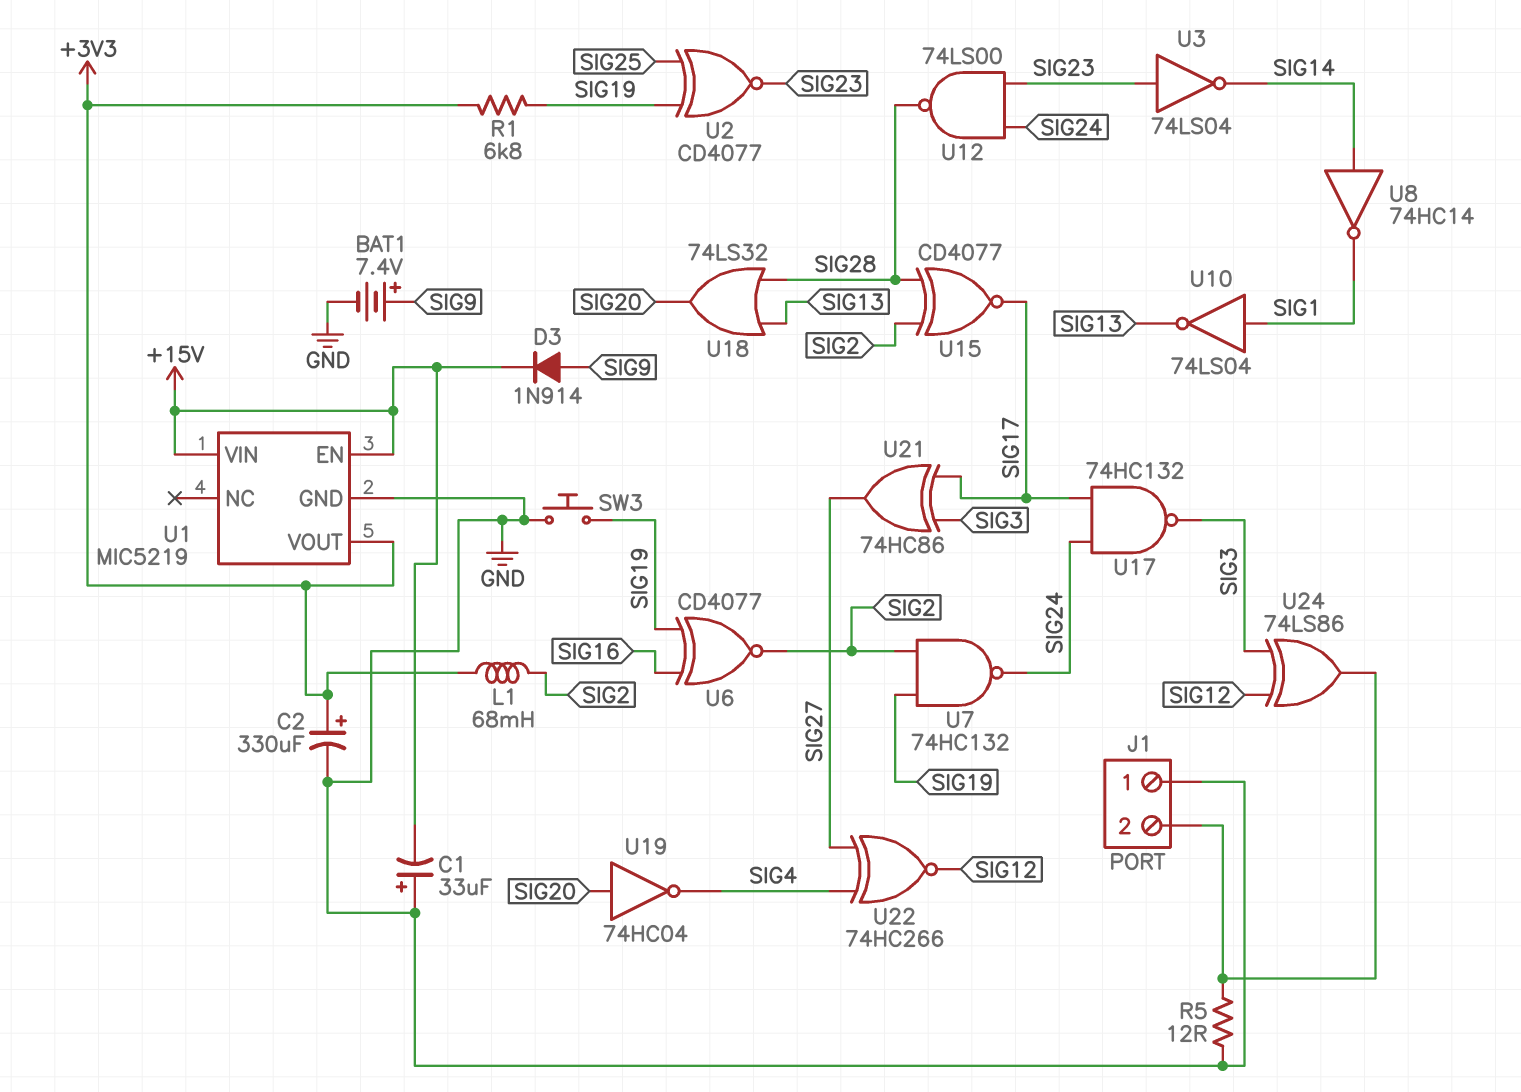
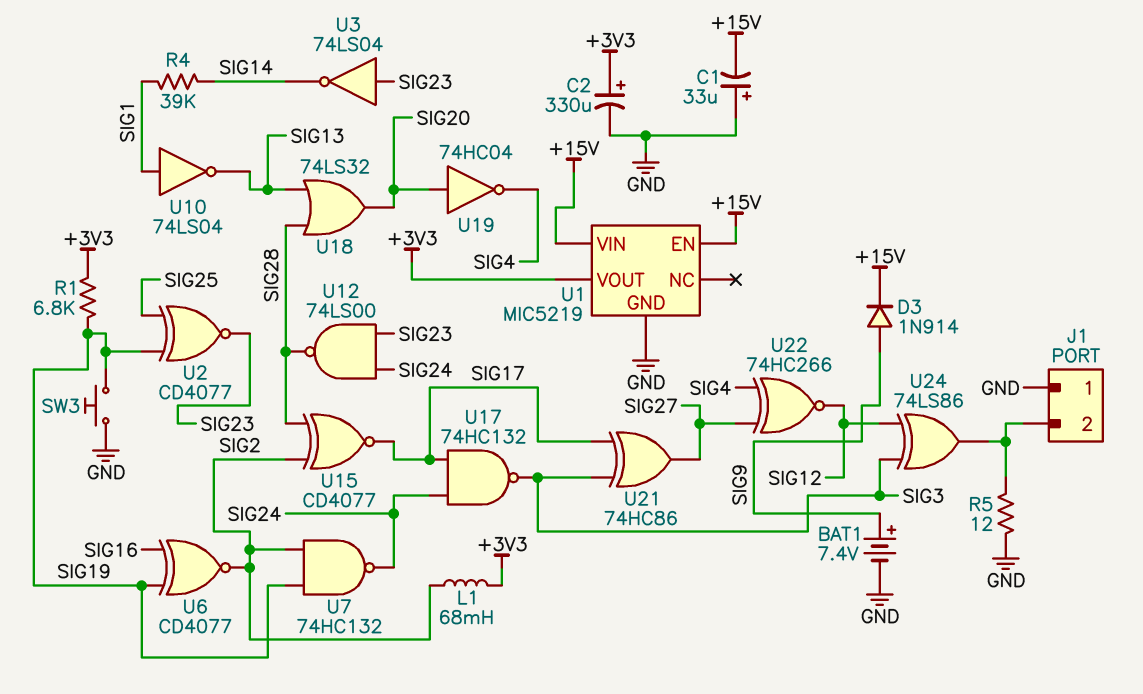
R4: none -> 39k (SIG1, SIG14)
U8: NOT 74HC14 (in SIG14, out SIG1) -> none

